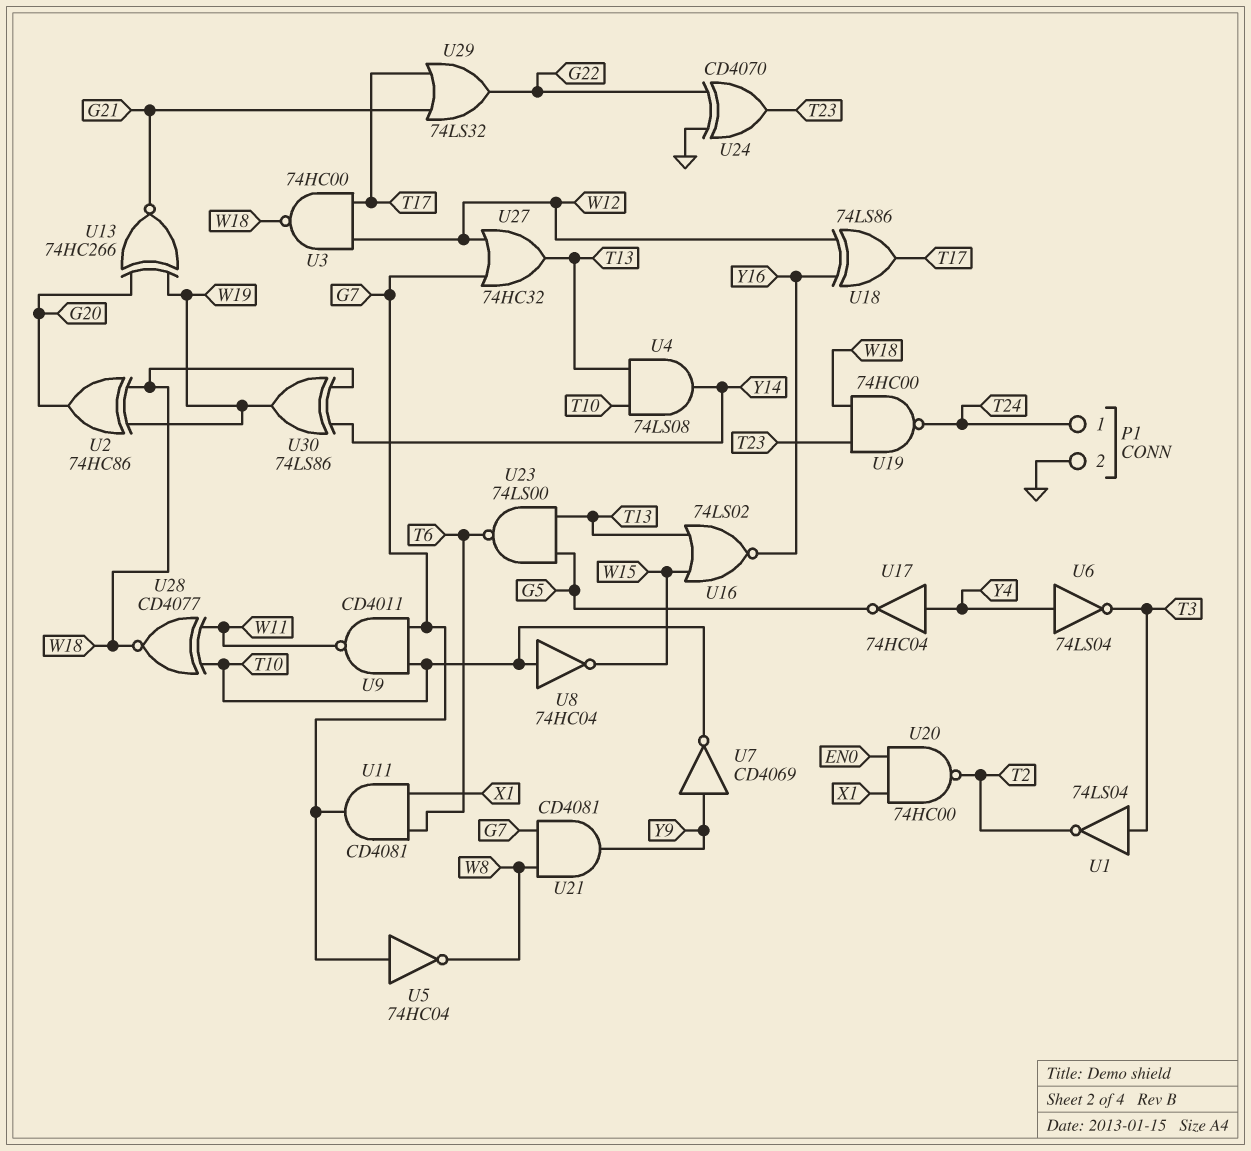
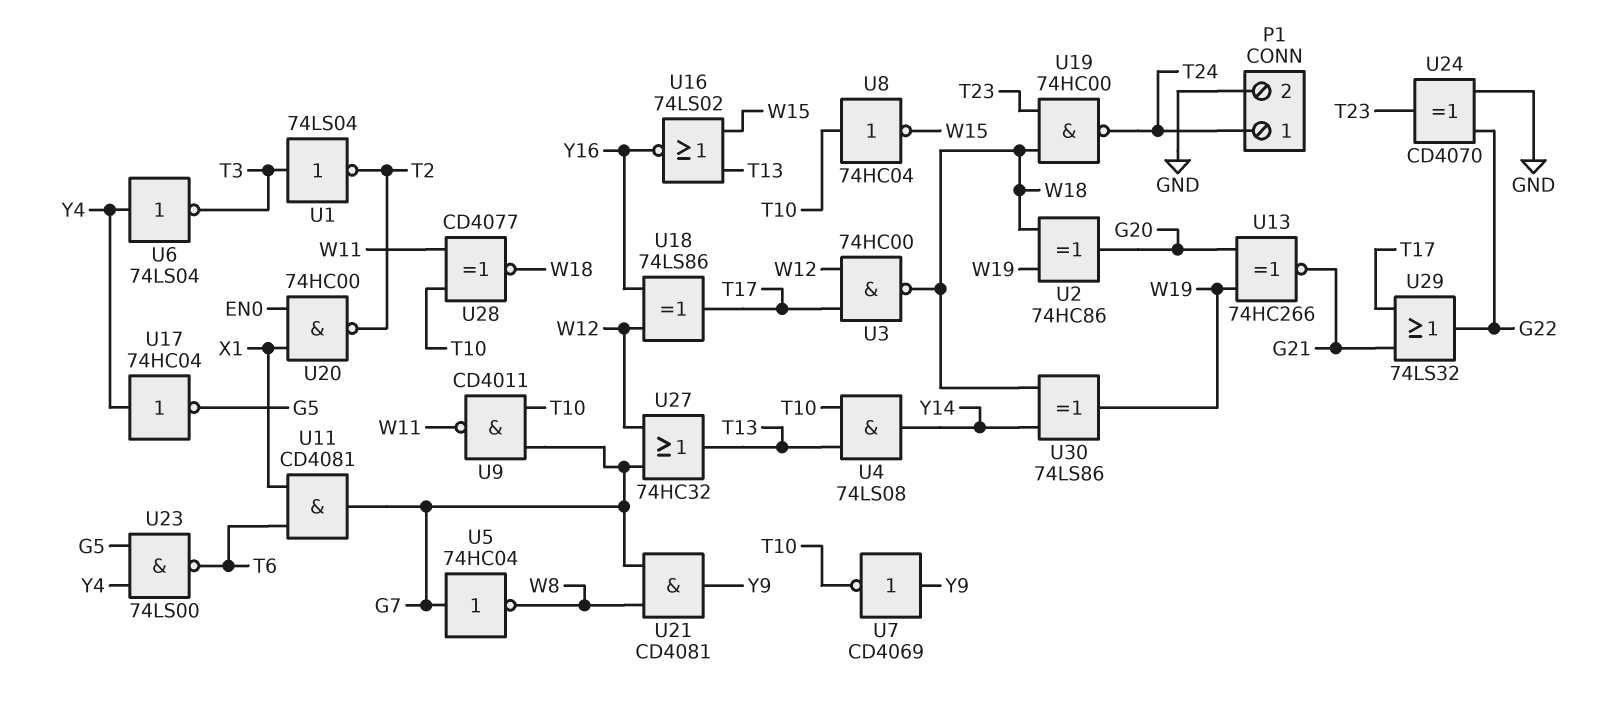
U23: NAND 74LS00 (in G5, in T13, out T6) -> NAND 74LS00 (in G5, in Y4, out T6)

